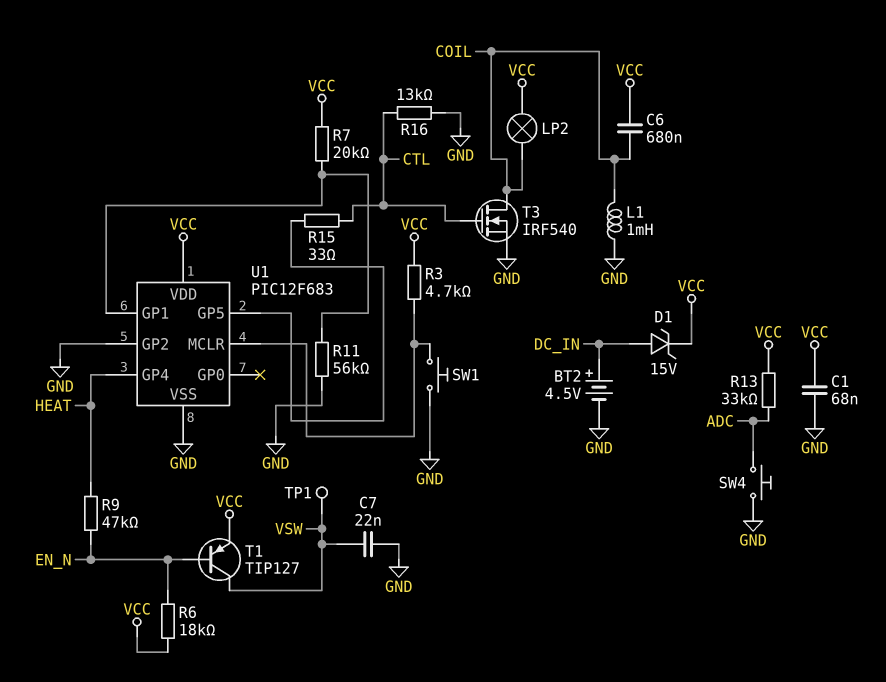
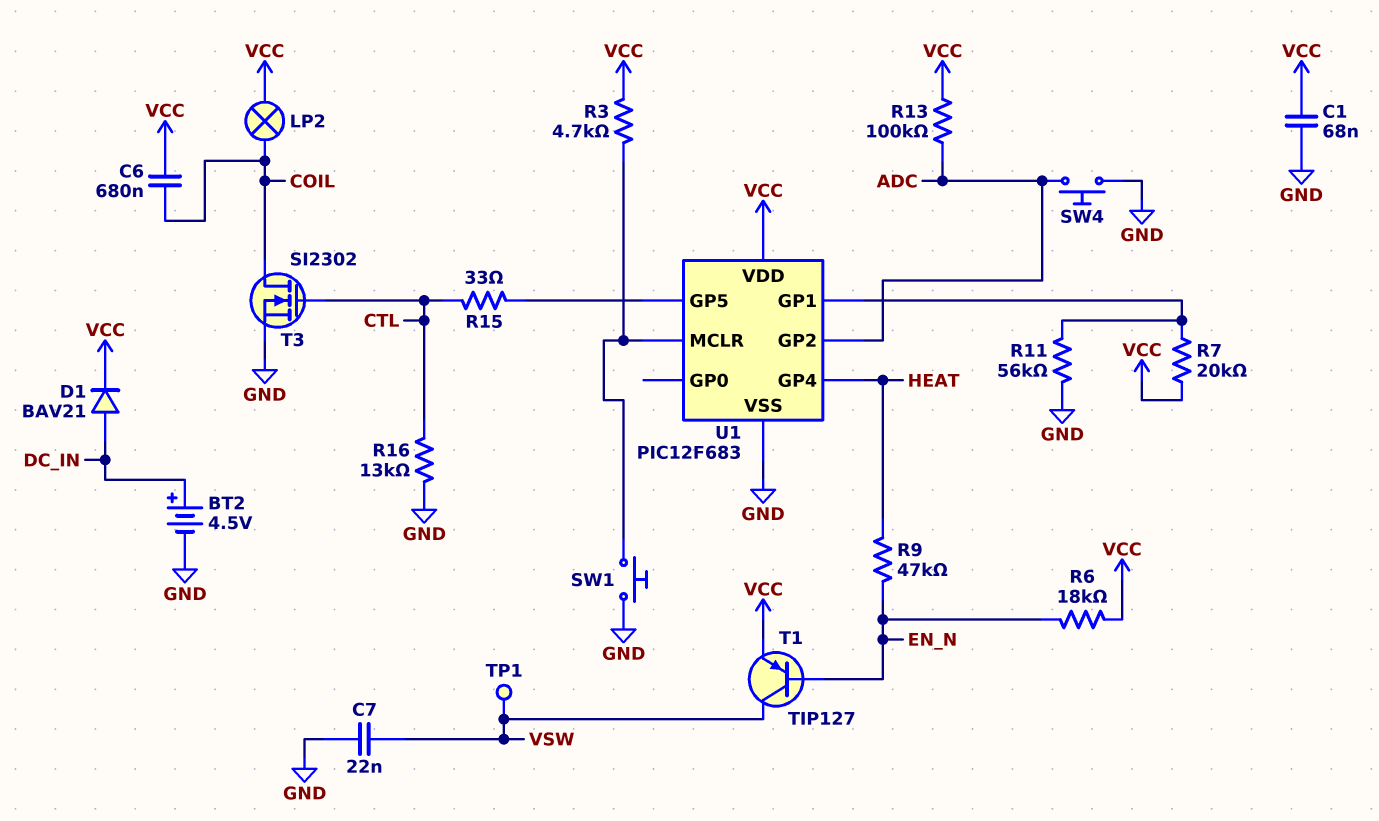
D1: zener 15V (A DC_IN, K VCC) -> diode BAV21 (A DC_IN, K VCC)
L1: 1mH (COIL, GND) -> none
R13: 33k (ADC, VCC) -> 100k (ADC, VCC)
T3: NMOS IRF540 (G CTL, D COIL, S GND) -> NMOS SI2302 (G CTL, D COIL, S GND)
U1 pin GP2: GND -> ADC

